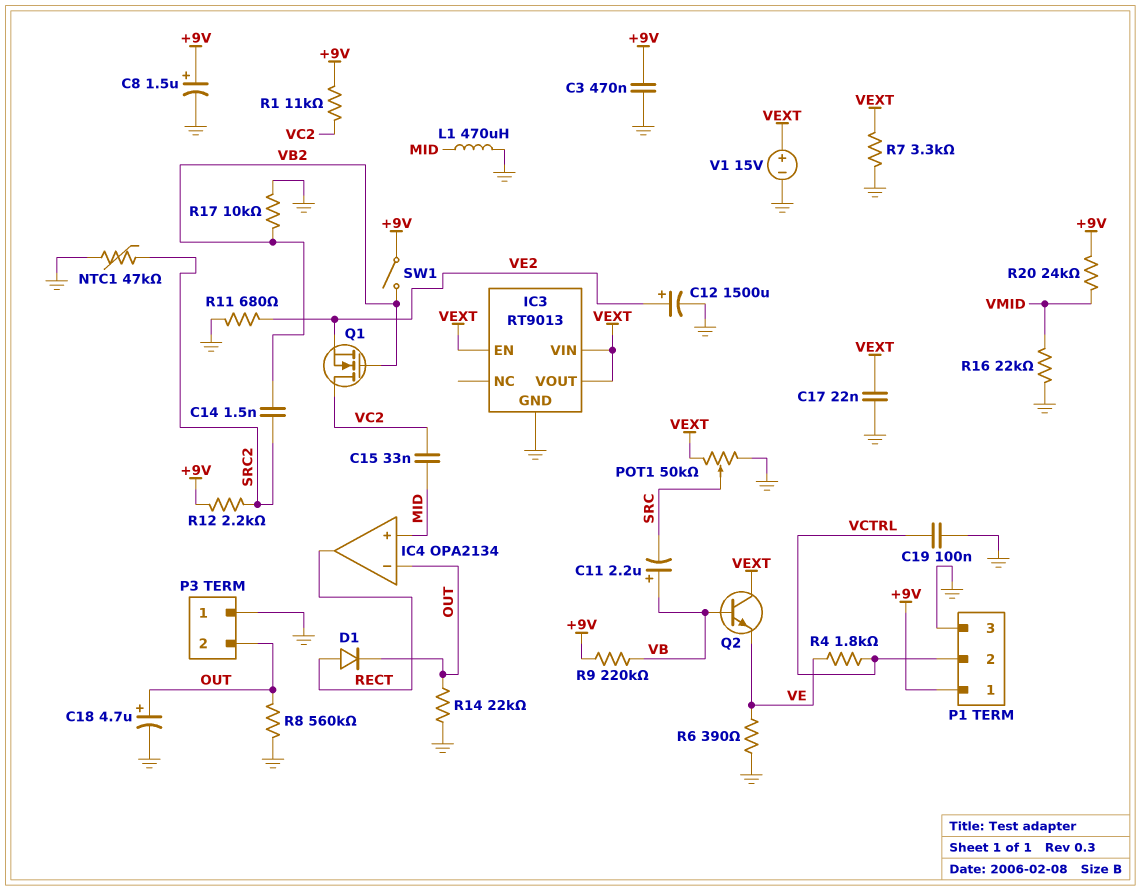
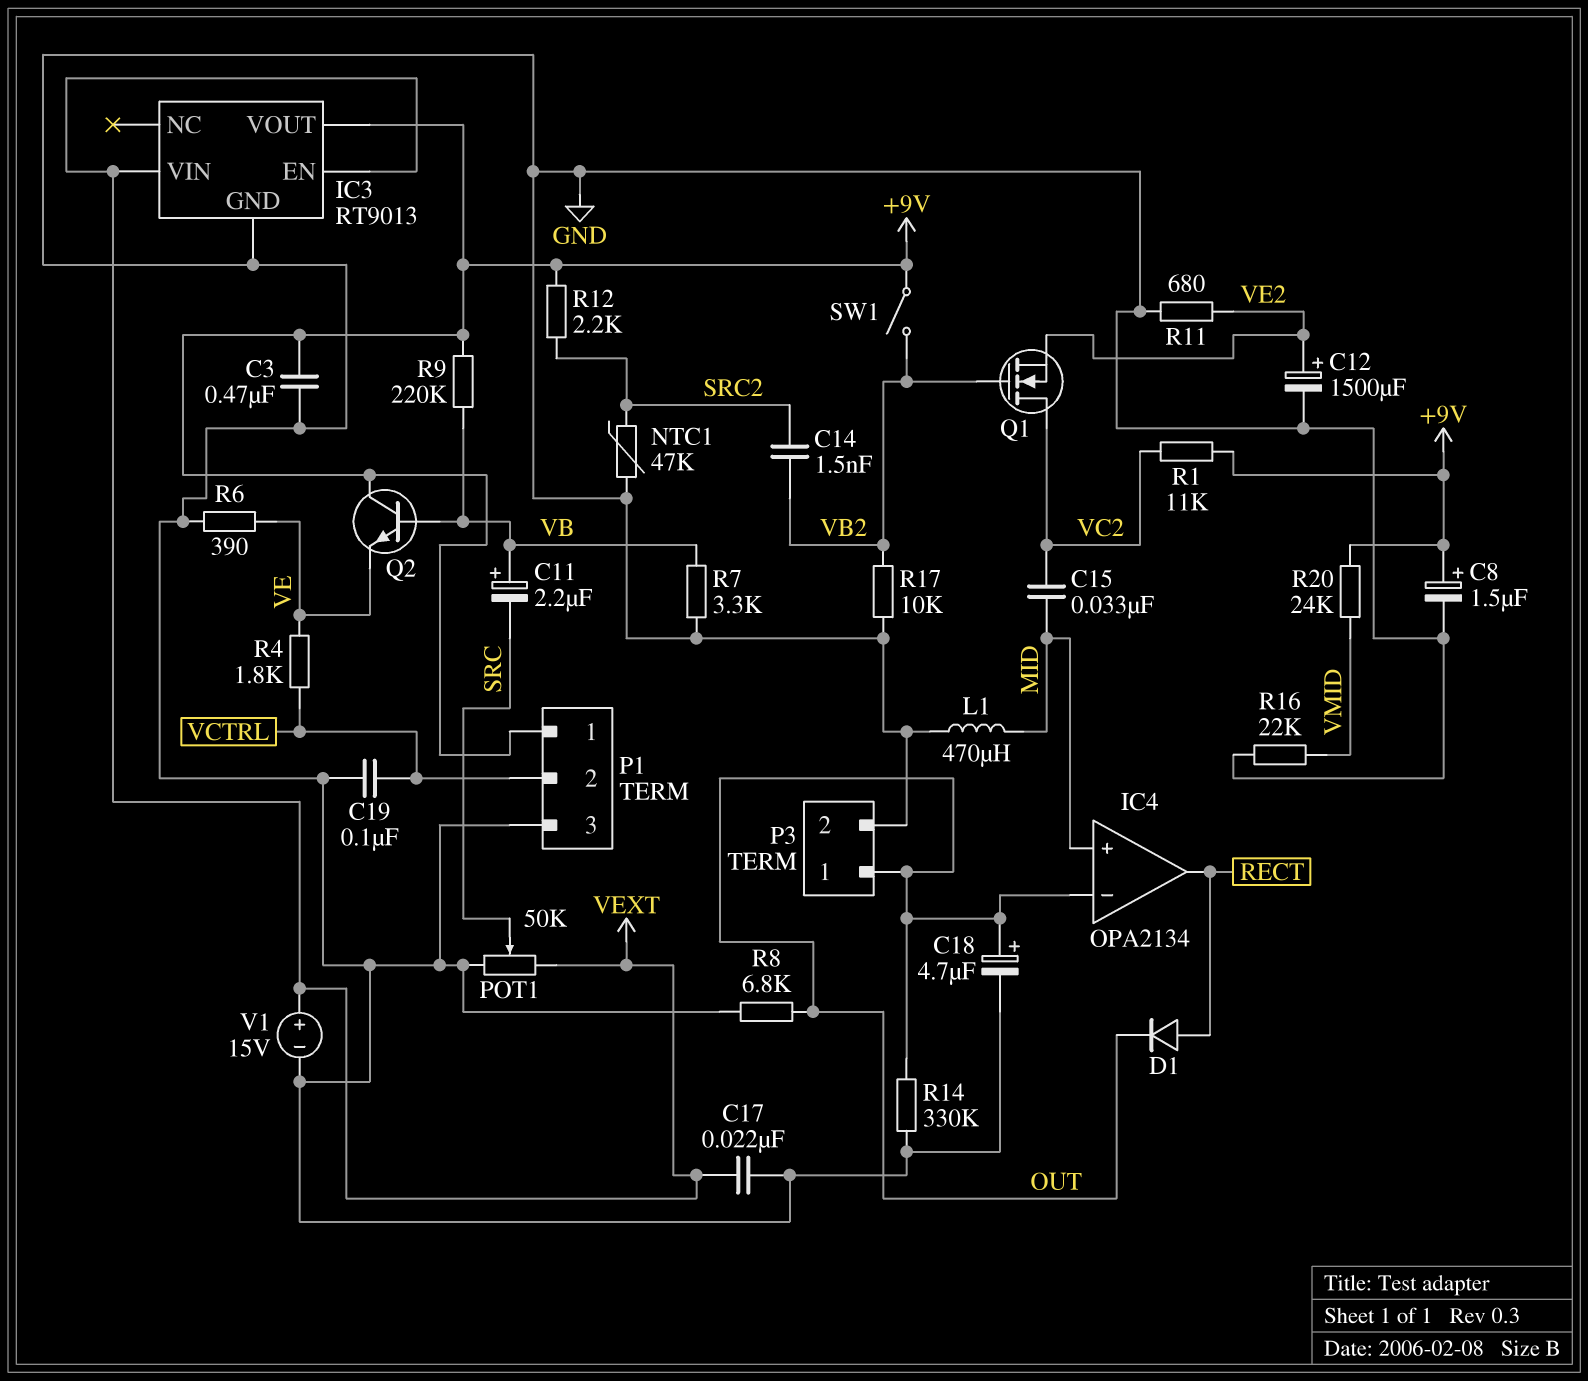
IC3 pin VOUT: VEXT -> +9V
P3 pin 1: GND -> OUT
P3 pin 2: OUT -> GND
Q2: NPN (B VB, C VEXT, E VE) -> NPN (B VB, C +9V, E VE)
R7: 3.3k (GND, VEXT) -> 3.3k (GND, VB)
R8: 560k (GND, OUT) -> 6.8k (GND, OUT)
R14: 22k (GND, OUT) -> 330k (GND, OUT)

